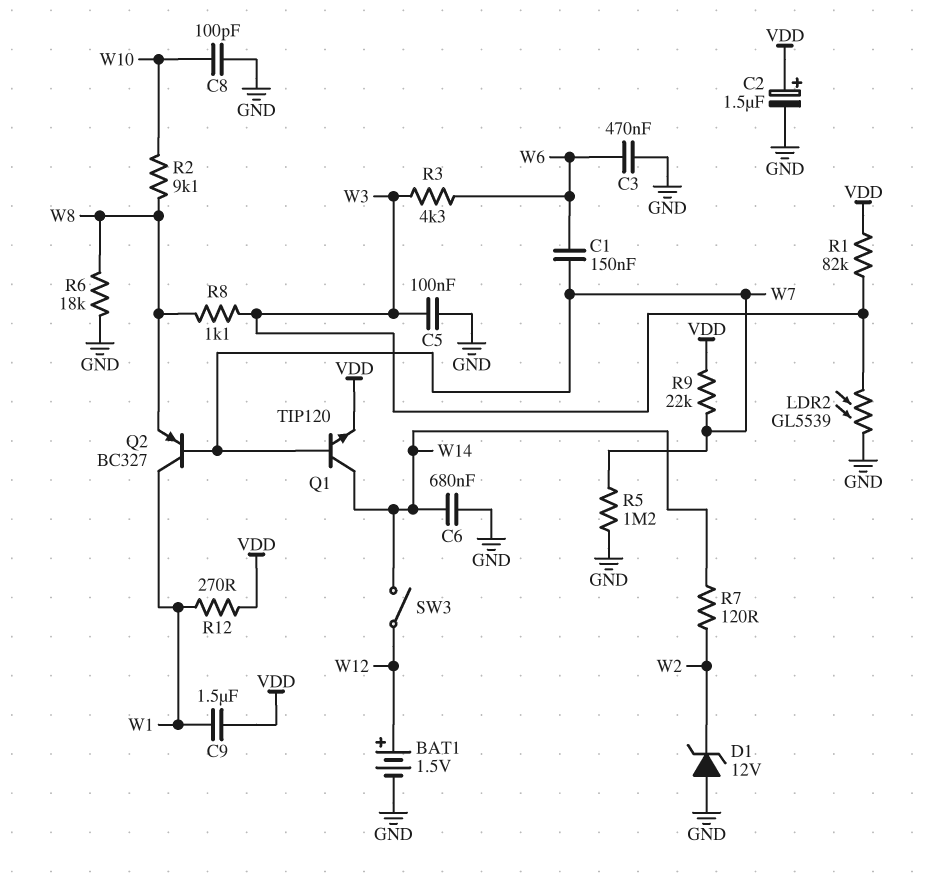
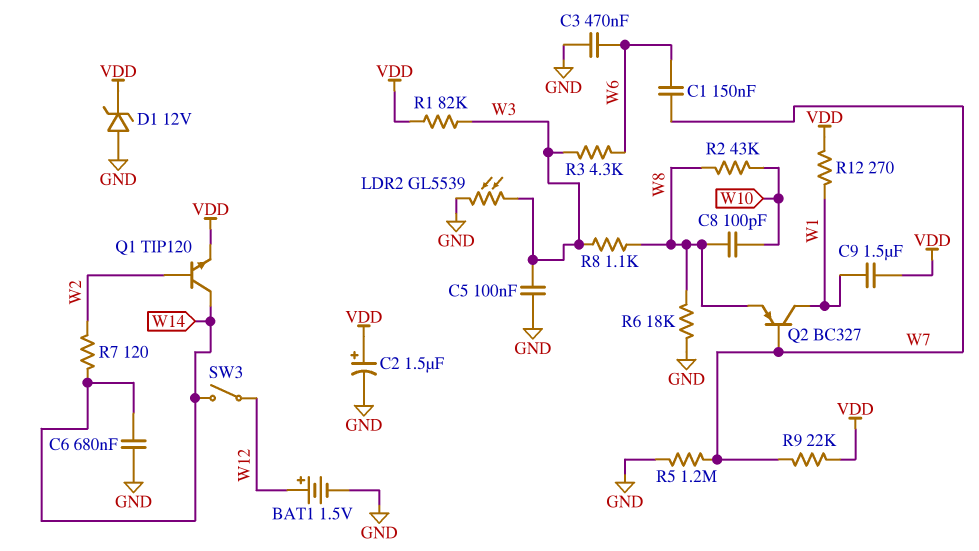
C8: 100pF (GND, W10) -> 100pF (W8, W10)
D1: zener 12V (A GND, K W2) -> zener 12V (A GND, K VDD)
Q1: NPN TIP120 (B W7, C W14, E VDD) -> NPN TIP120 (B W2, C W14, E VDD)
R2: 9.1k (W8, W10) -> 43k (W8, W10)

